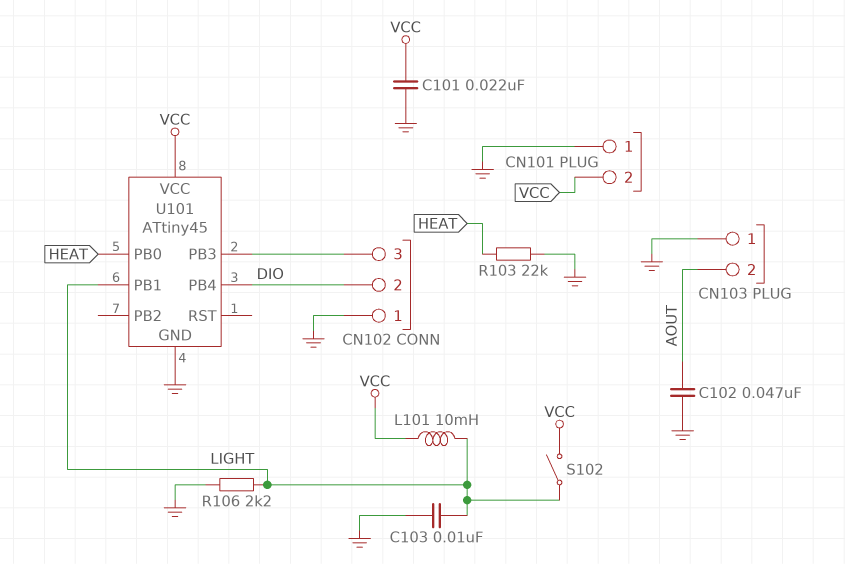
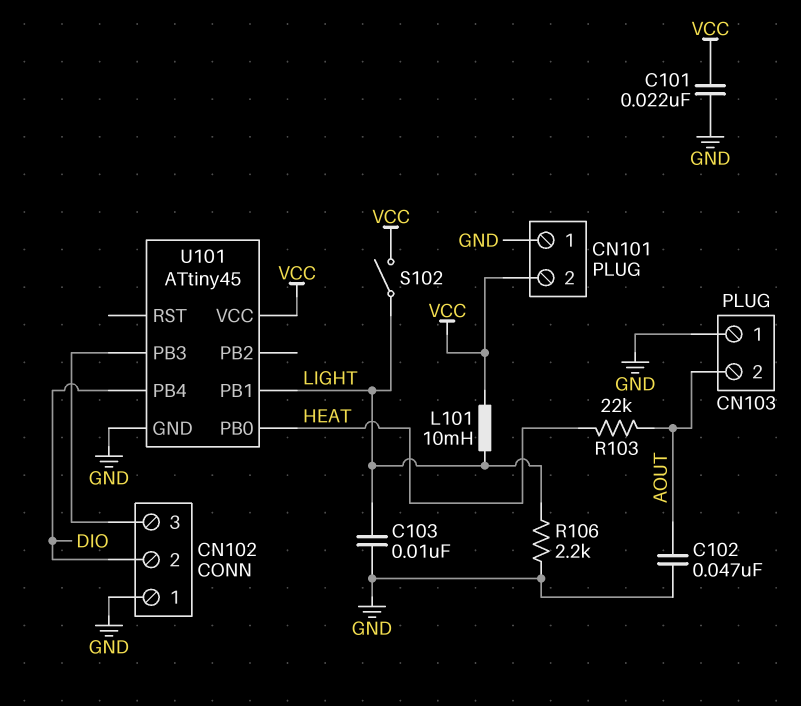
R103: 22k (GND, HEAT) -> 22k (AOUT, HEAT)

